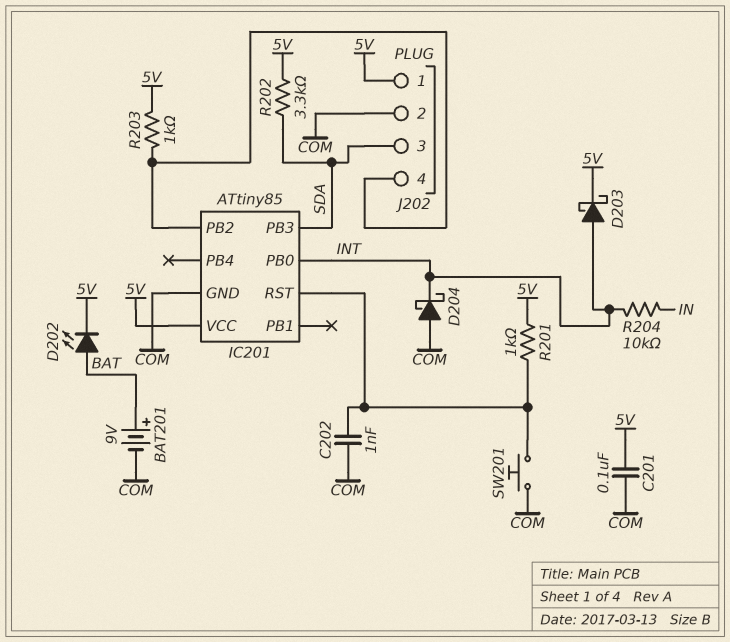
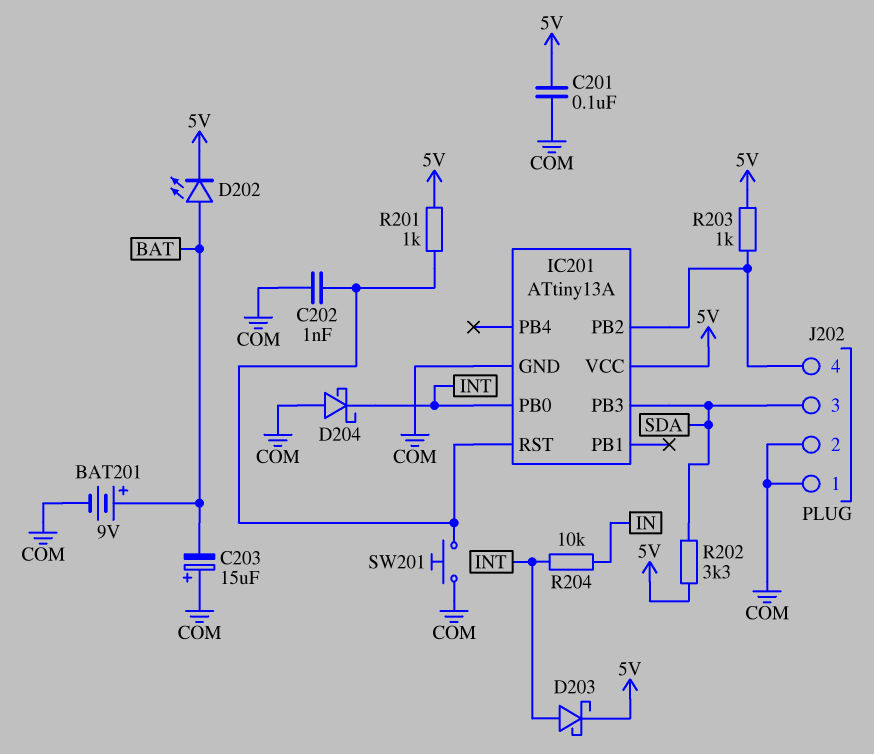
C203: none -> 15uF (plus COM, minus BAT)
IC201: ATtiny85 -> ATtiny13A
J202 pin 1: 5V -> COM

